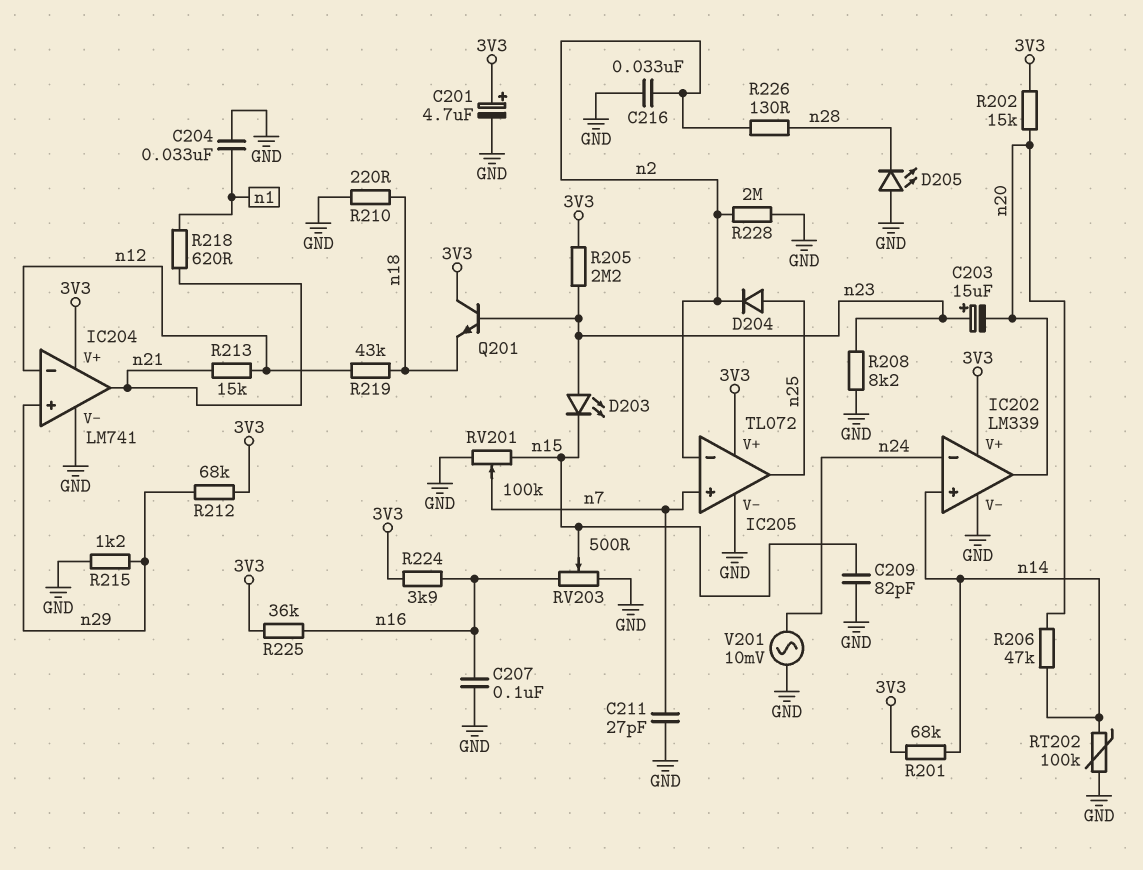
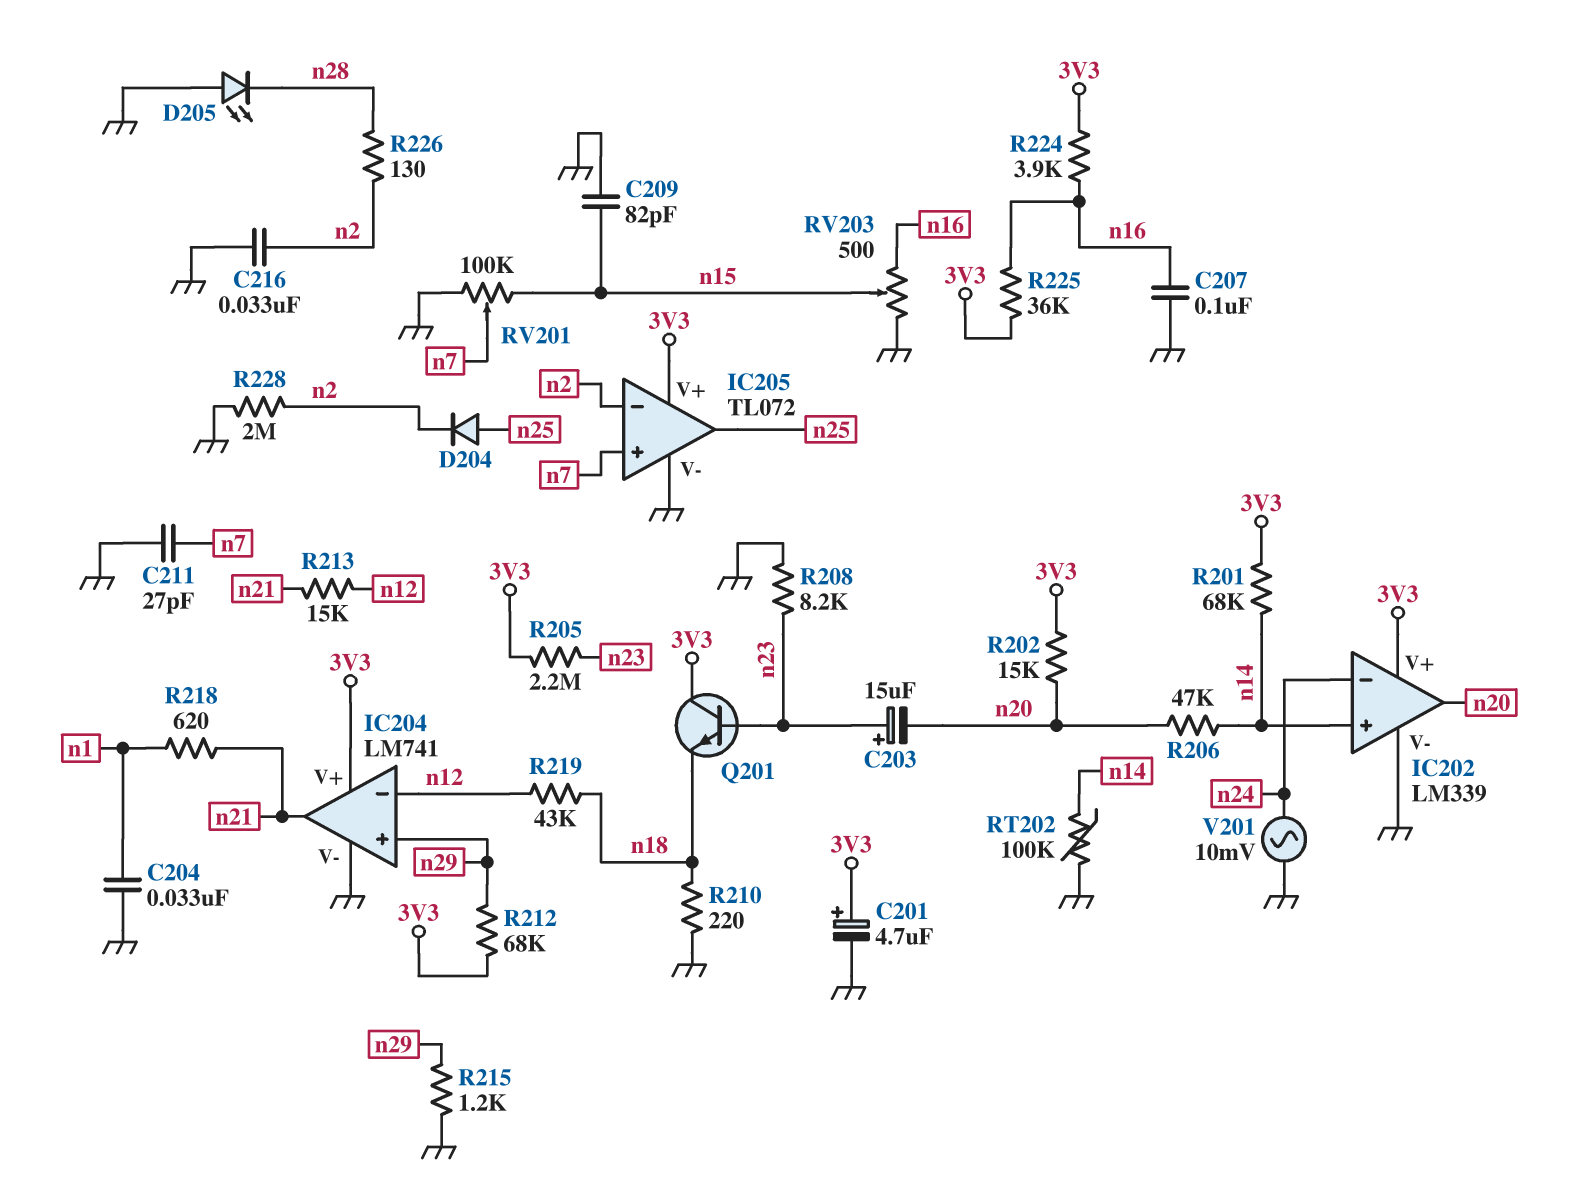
D203: LED (A n23, K n15) -> none

